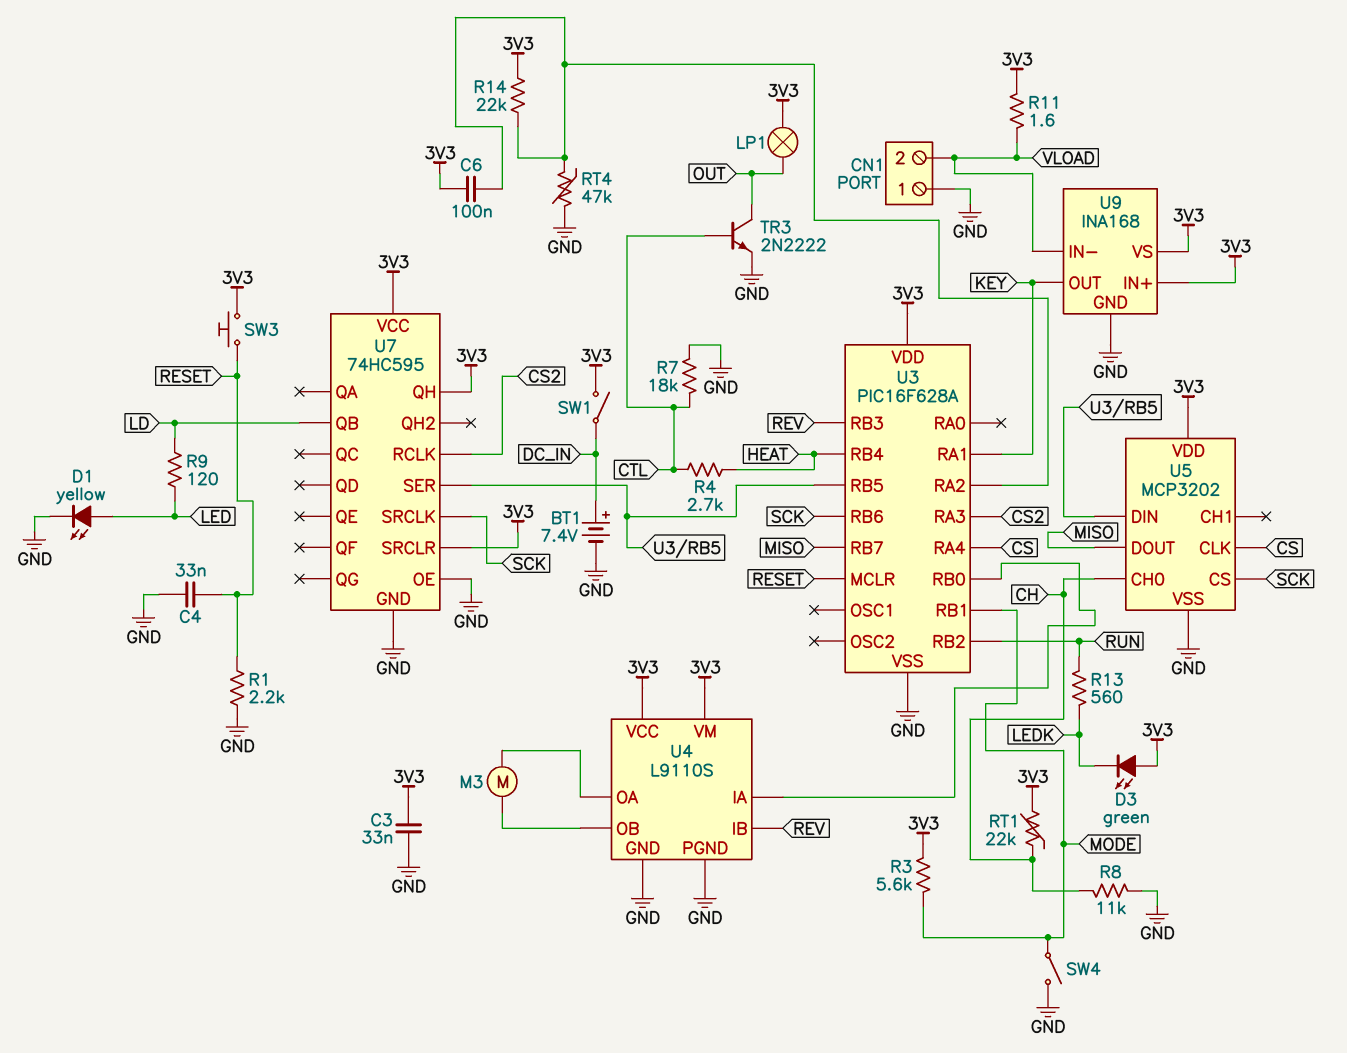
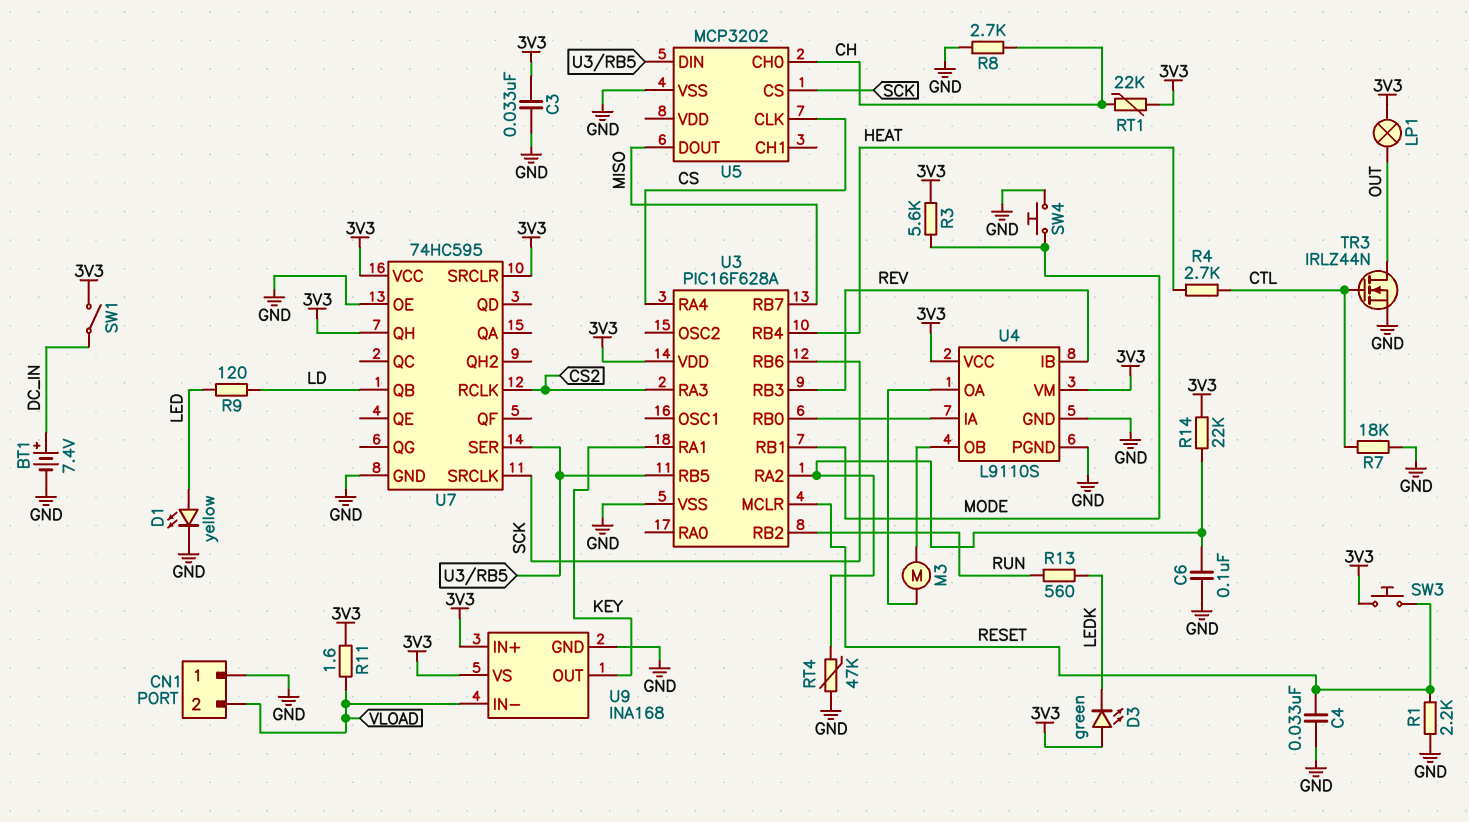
C6: 100nF (3V3, U3/RA2) -> 100nF (GND, U3/RA2)
R8: 11k (CH, GND) -> 2.7k (CH, GND)
SW4: switch (GND, MODE) -> button (GND, MODE)
TR3: NPN 2N2222 (B CTL, C OUT, E GND) -> NMOS IRLZ44N (G CTL, D OUT, S GND)
U5 pin VDD: 3V3 -> none

